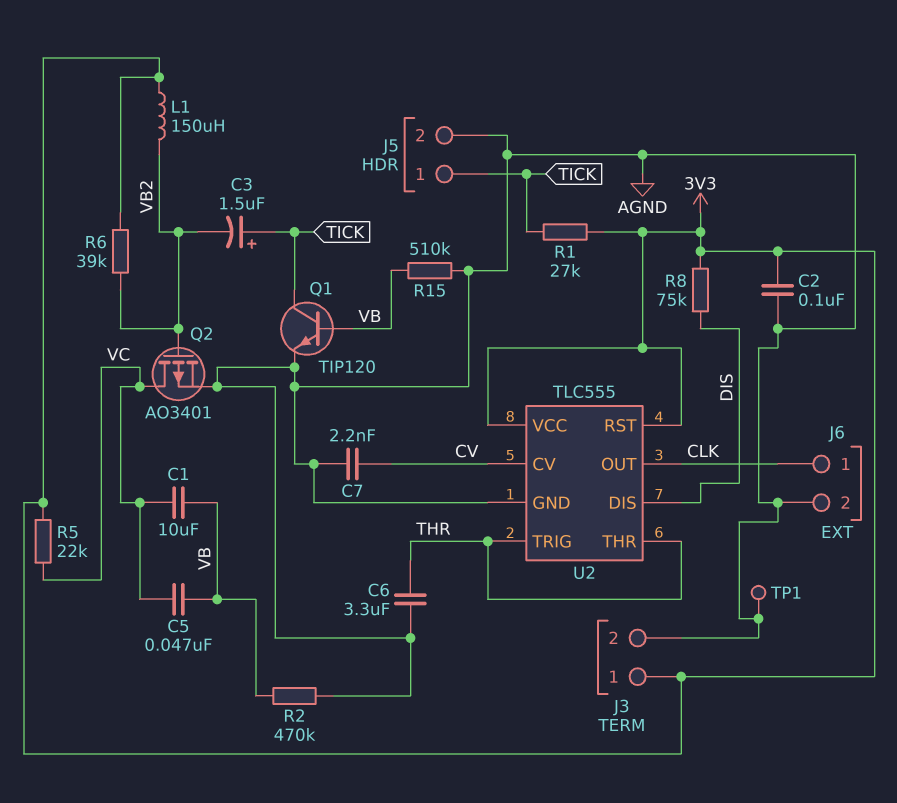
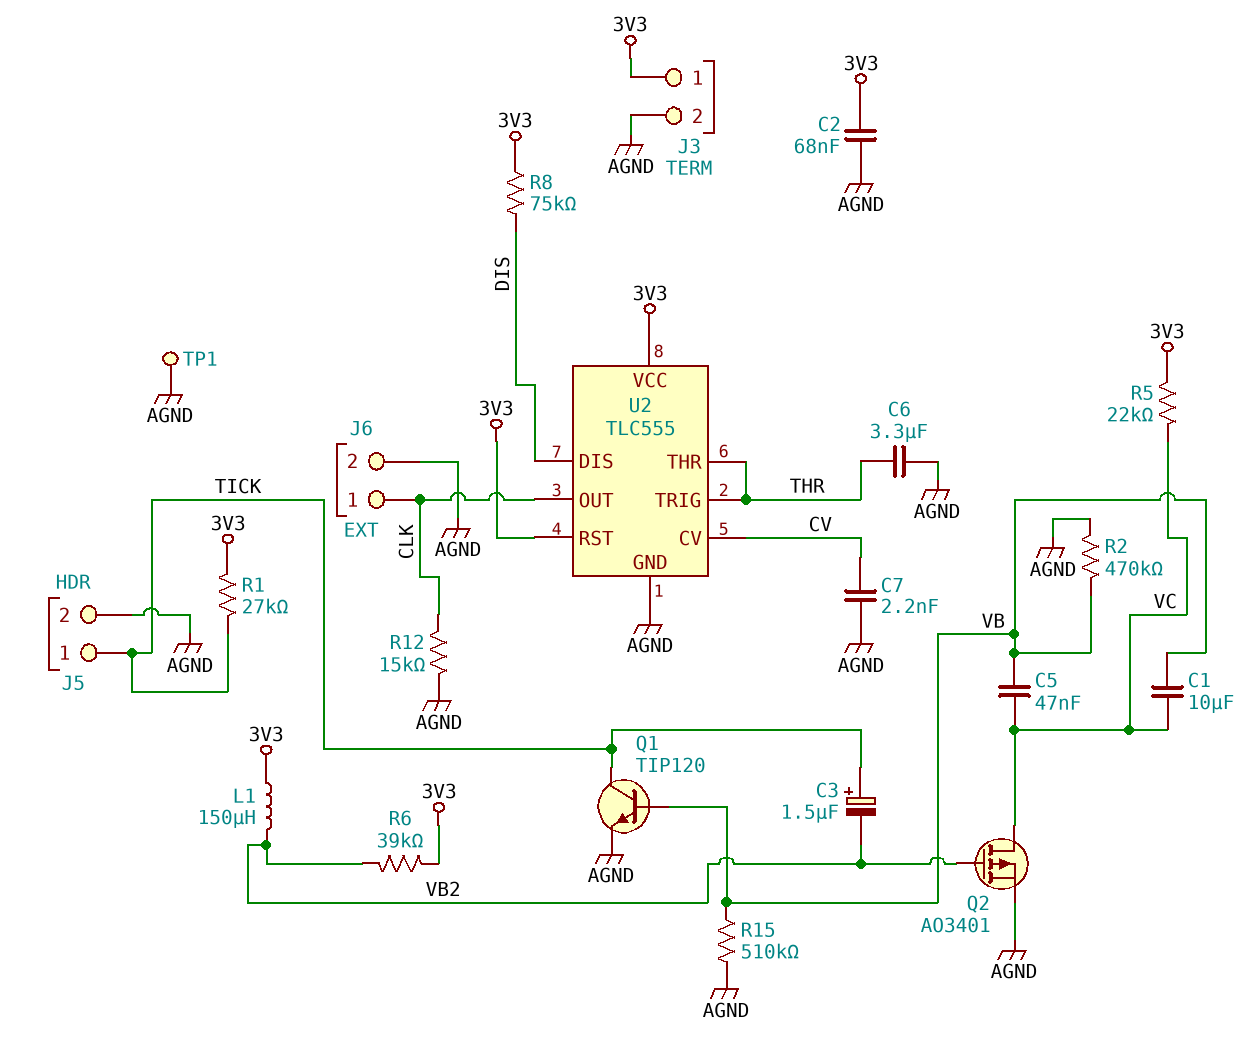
C2: 100nF (3V3, AGND) -> 68nF (3V3, AGND)
R12: none -> 15k (AGND, CLK)

